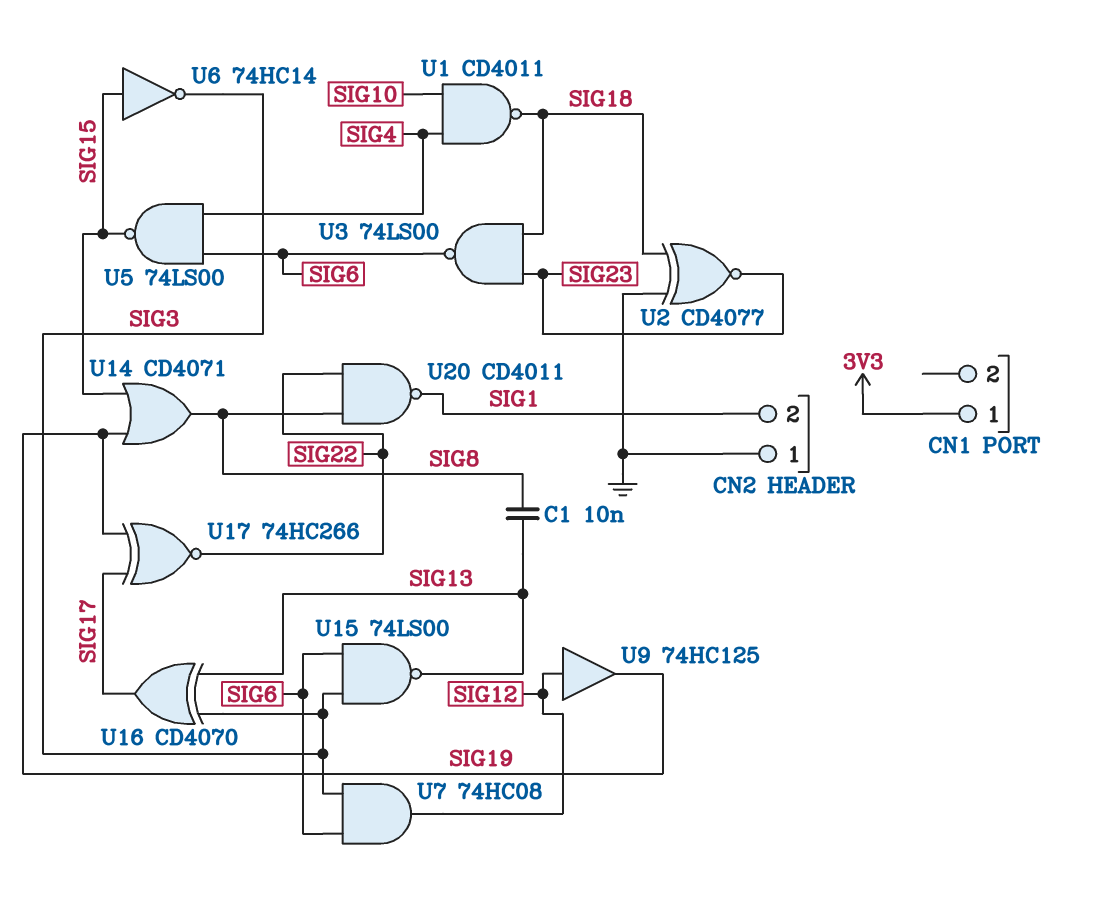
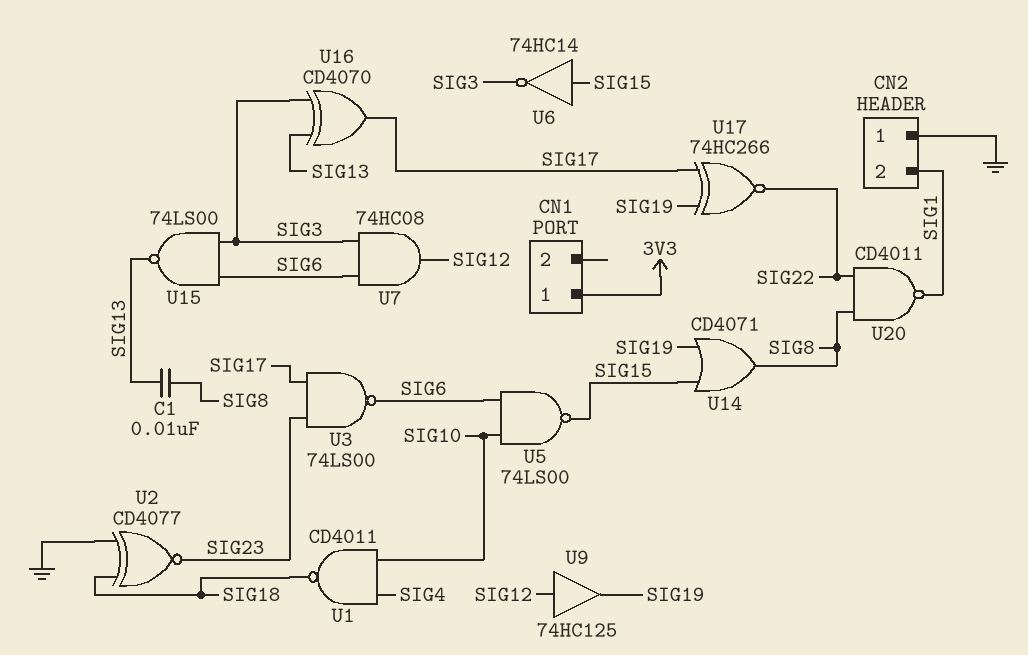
U3: NAND 74LS00 (in SIG18, in SIG23, out SIG6) -> NAND 74LS00 (in SIG17, in SIG23, out SIG6)
U5: NAND 74LS00 (in SIG4, in SIG6, out SIG15) -> NAND 74LS00 (in SIG6, in SIG10, out SIG15)

